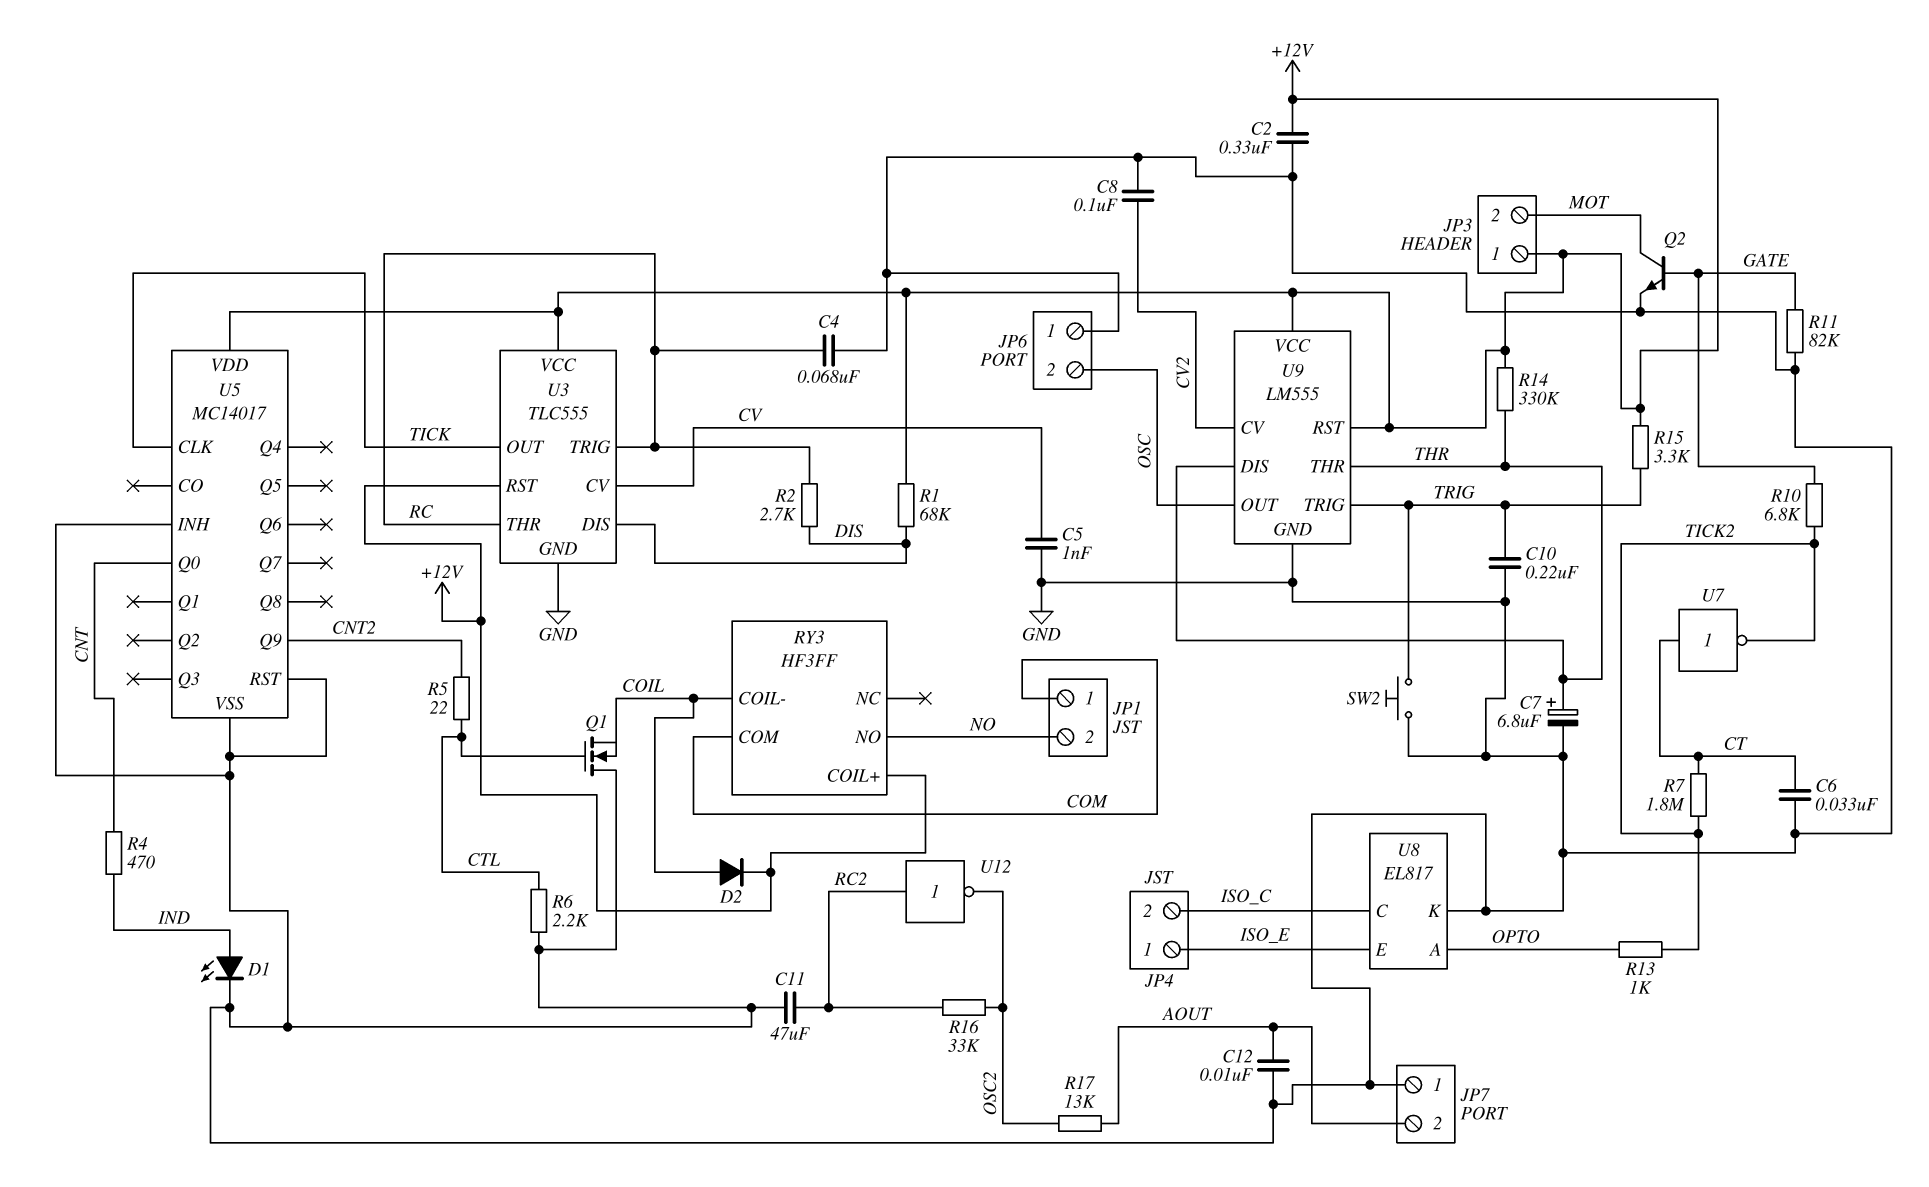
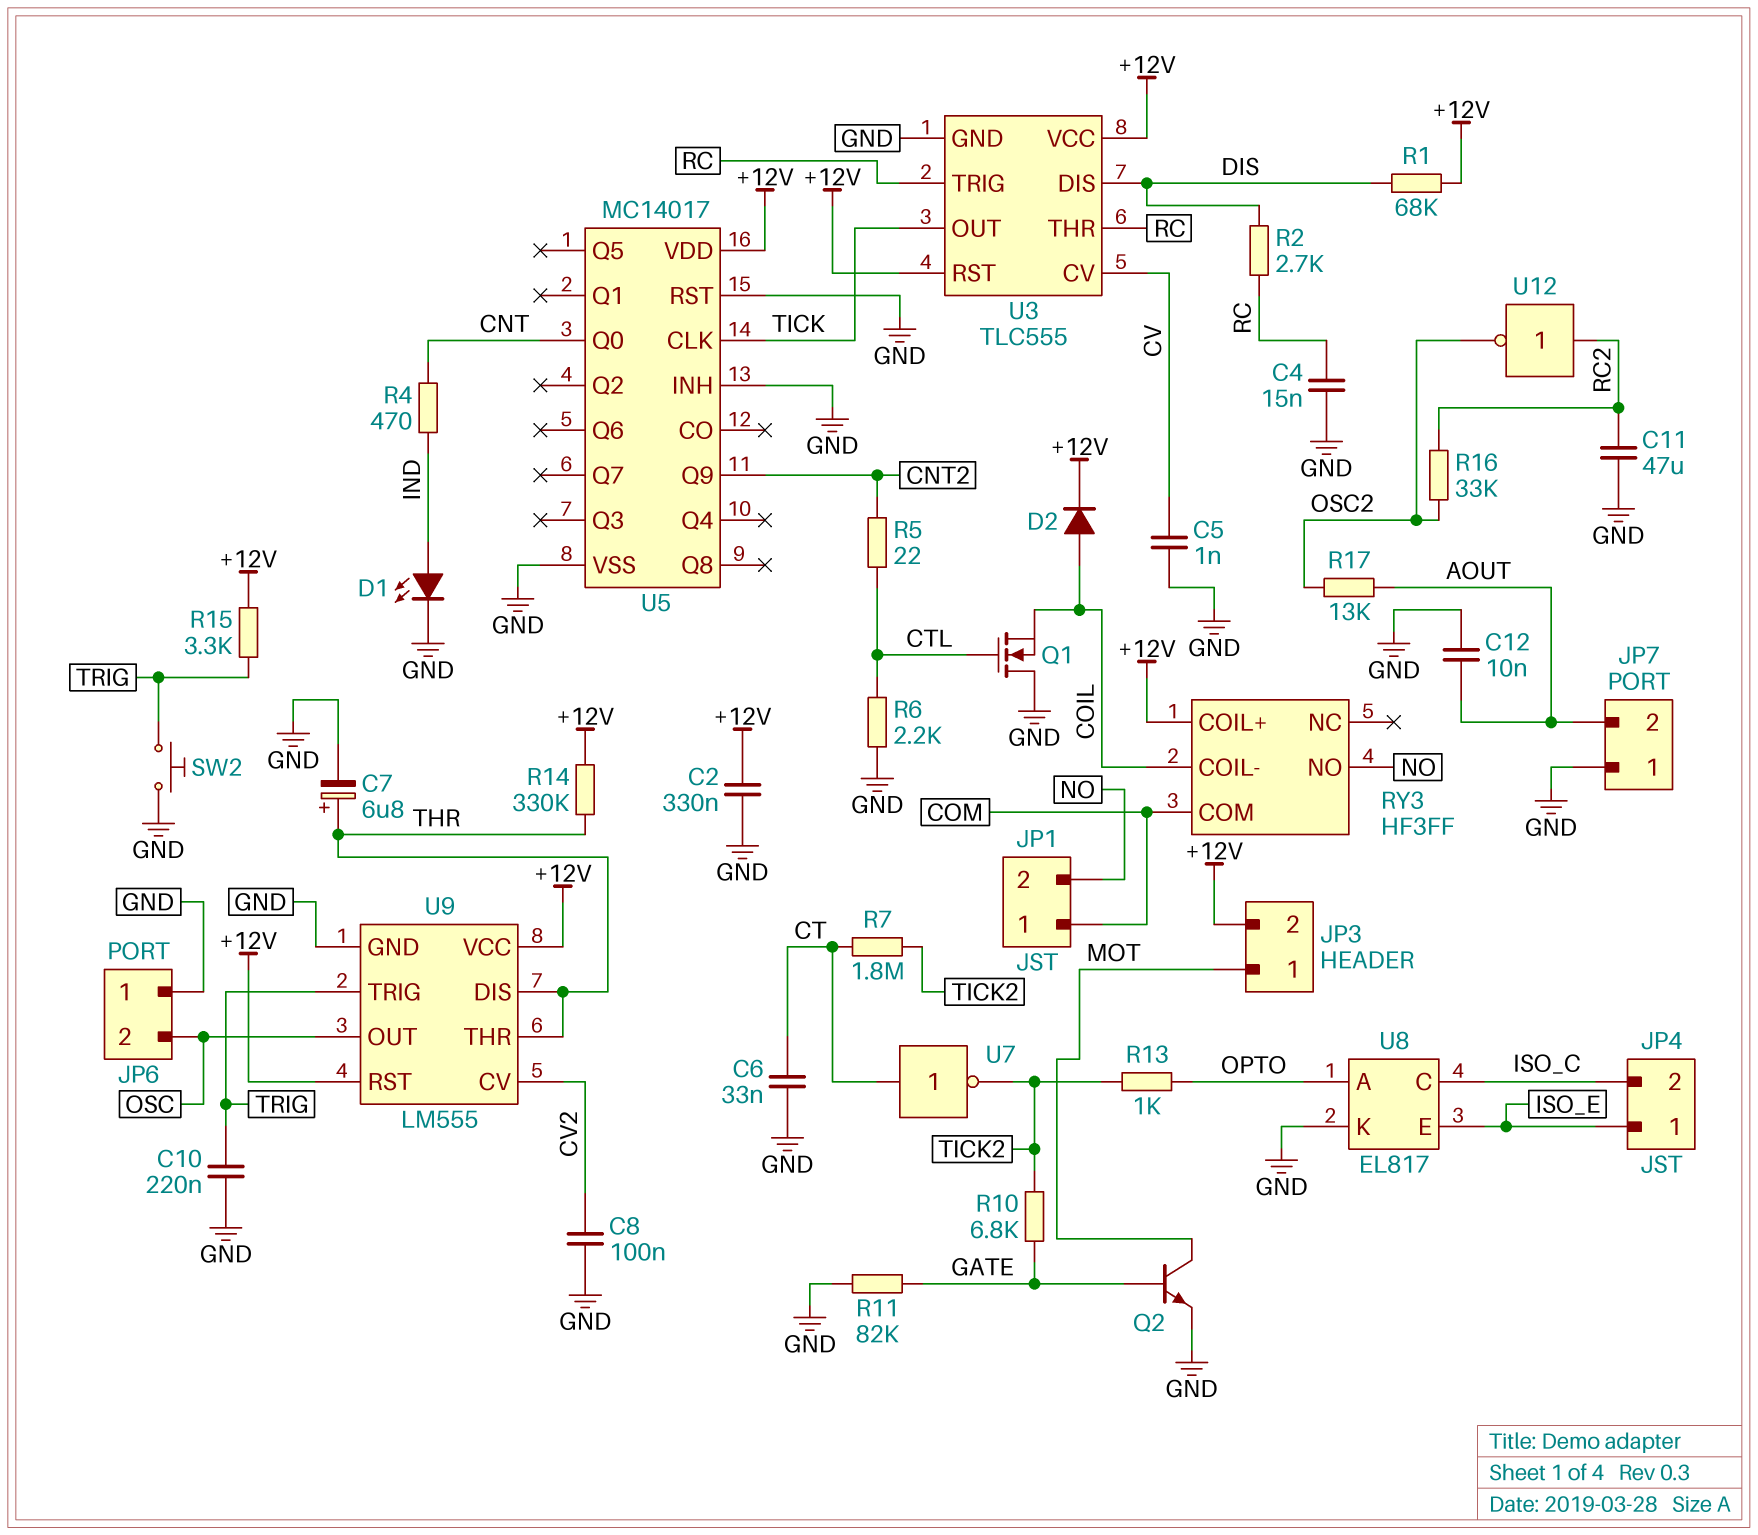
C4: 68nF (GND, RC) -> 15nF (GND, RC)
JP3 pin 1: +12V -> MOT
JP3 pin 2: MOT -> +12V

